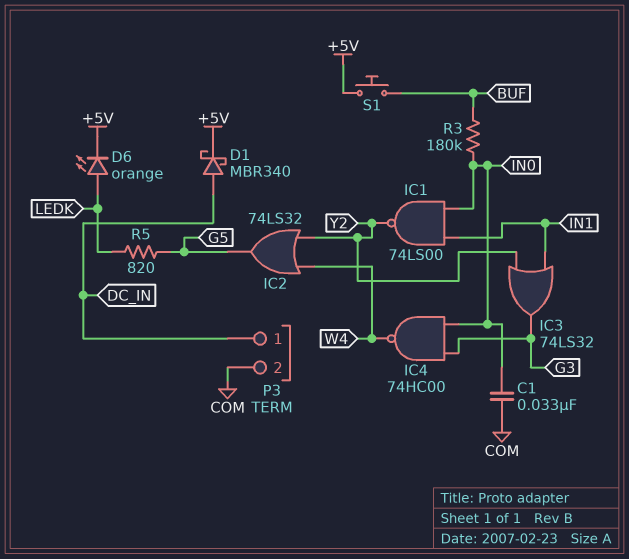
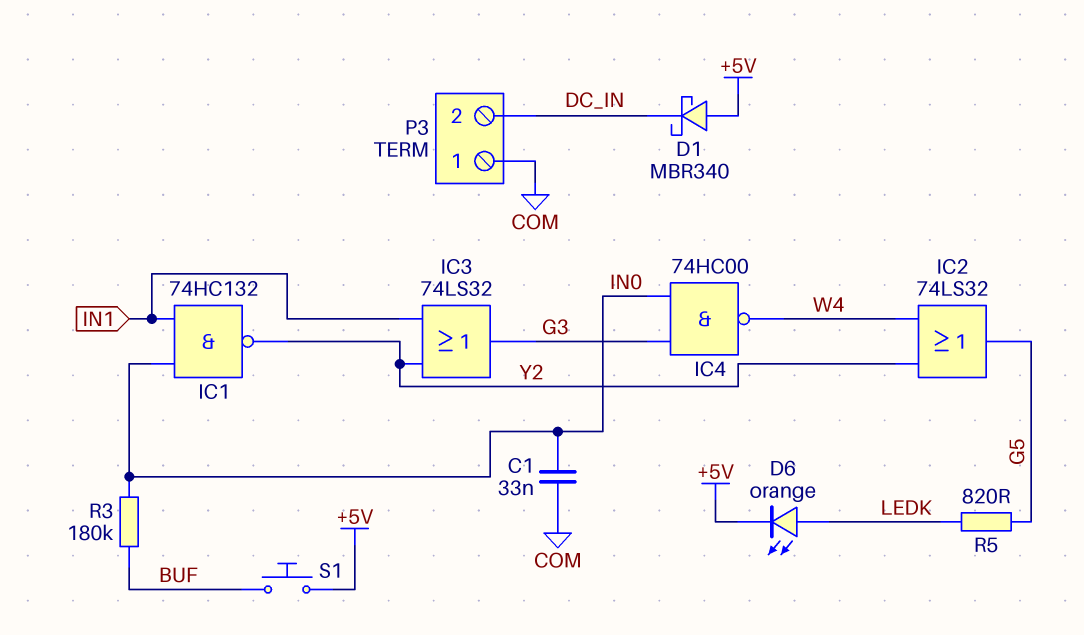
D1: schottky MBR340 (A DC_IN, K +5V) -> schottky MBR340 (A +5V, K DC_IN)
IC1: NAND 74LS00 (in IN0, in IN1, out Y2) -> NAND 74HC132 (in IN0, in IN1, out Y2)
P3 pin 1: DC_IN -> COM
P3 pin 2: COM -> DC_IN

